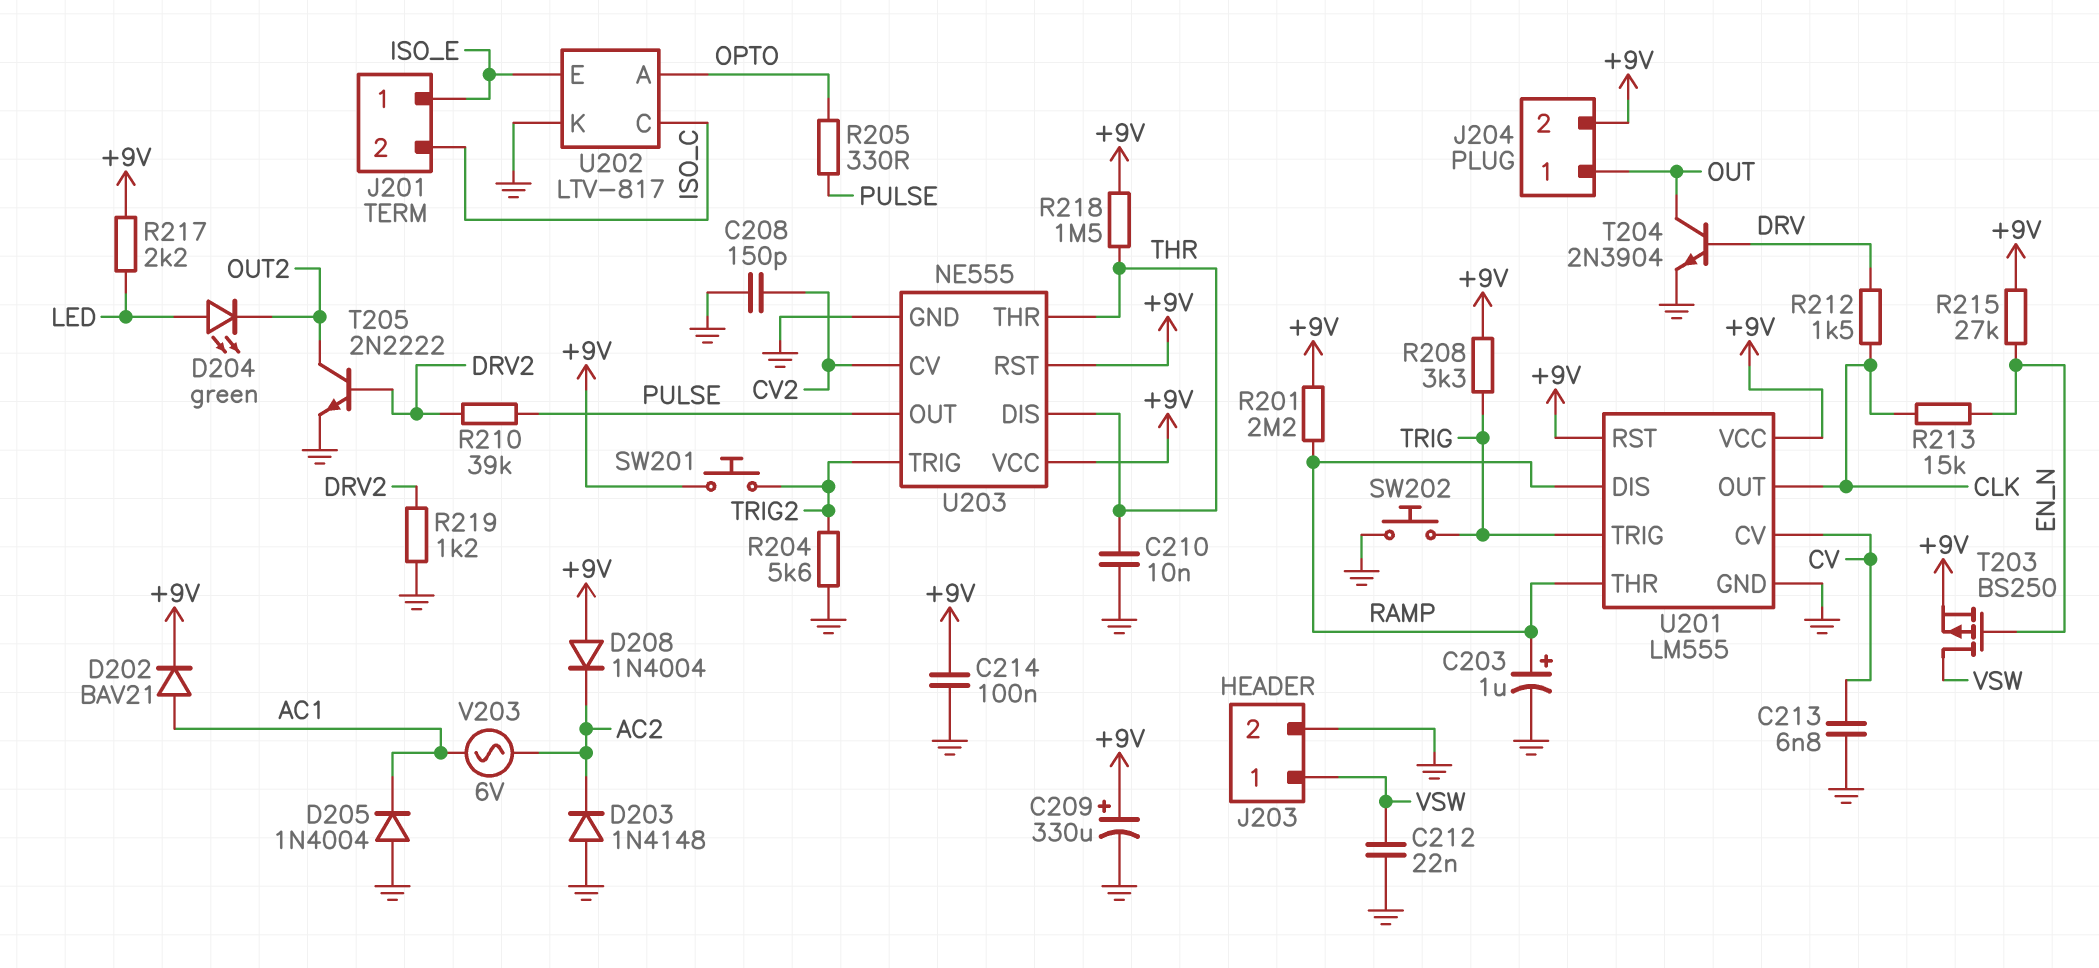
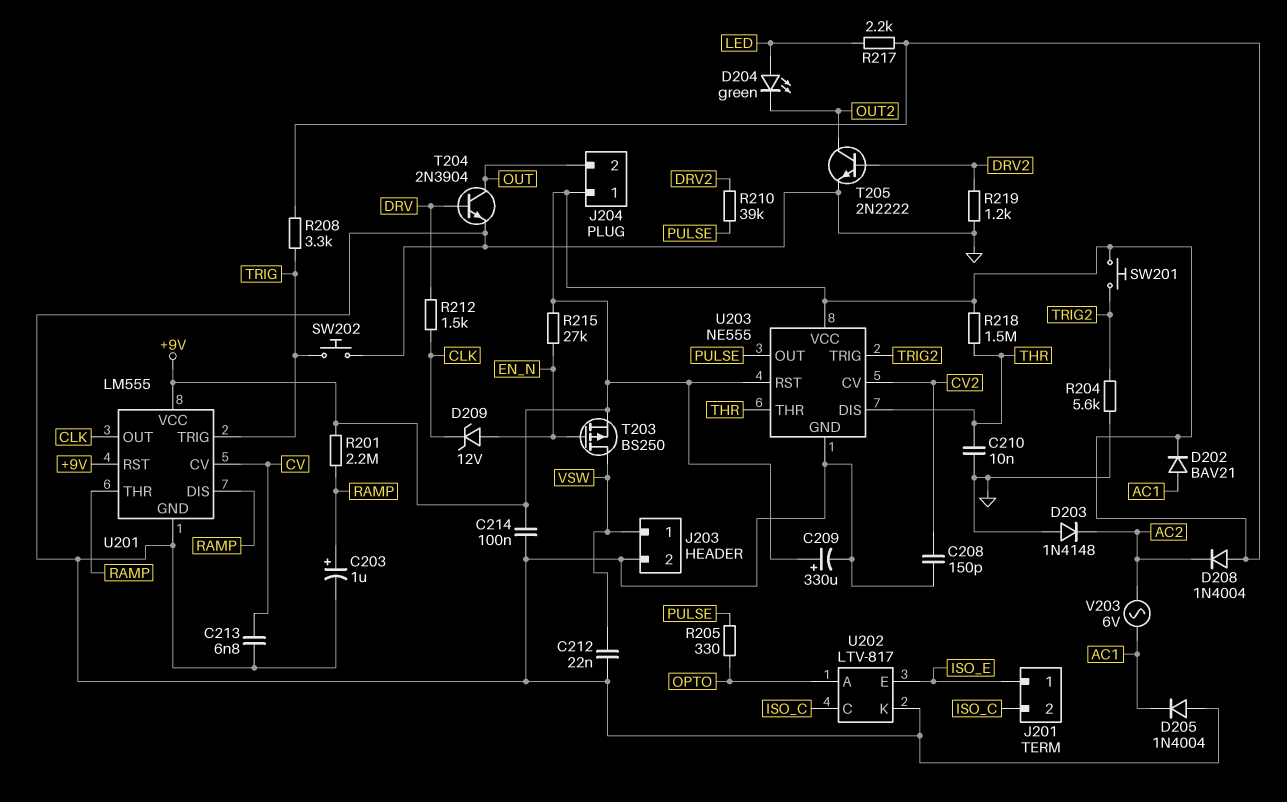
D209: none -> zener 12V (A EN_N, K CLK)
J204 pin 1: OUT -> +9V
J204 pin 2: +9V -> OUT
R213: 15k (CLK, EN_N) -> none

